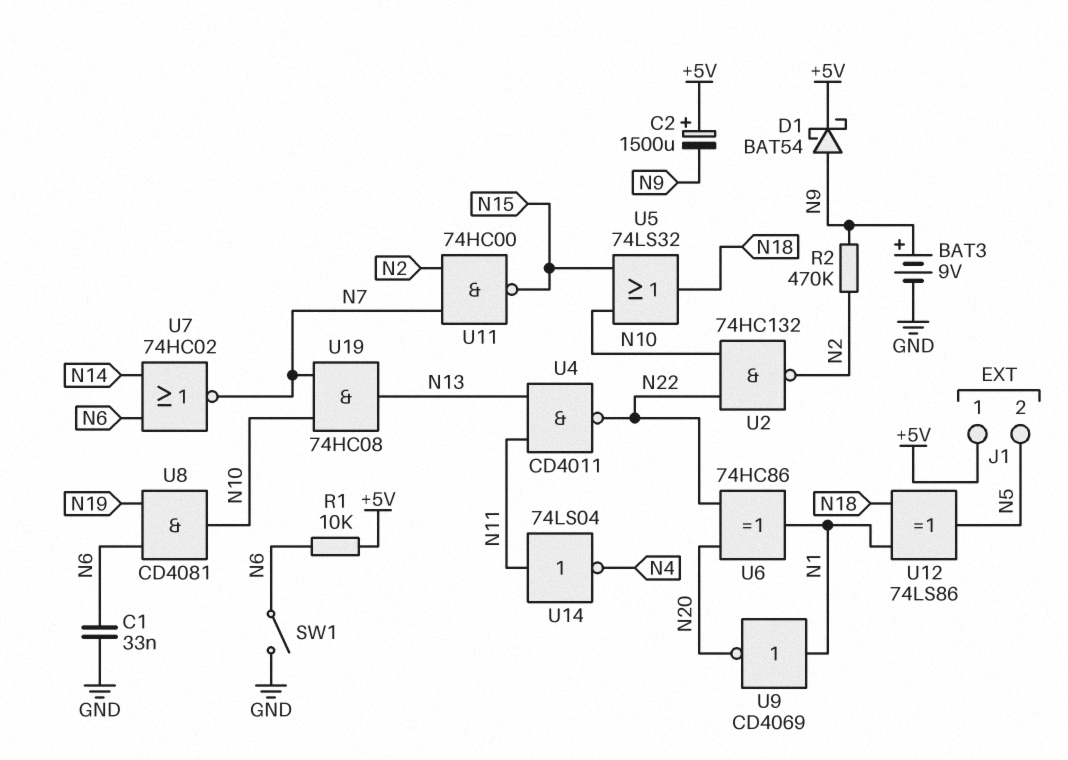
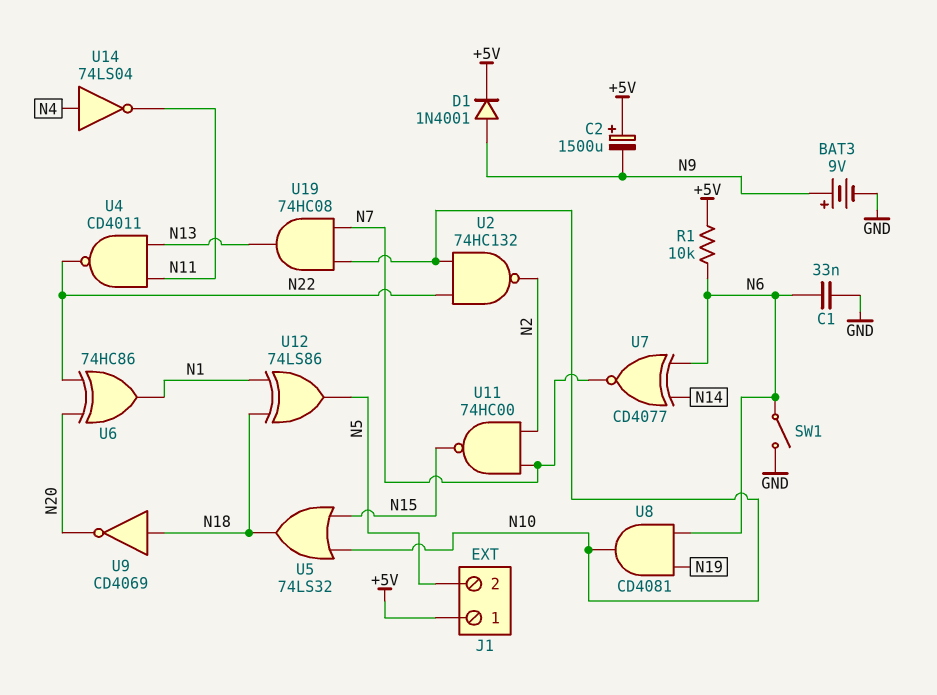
D1: schottky BAT54 (A N9, K +5V) -> diode 1N4001 (A N9, K +5V)
R2: 470k (N2, N9) -> none
U7: NOR 74HC02 (in N6, in N14, out N7) -> XNOR CD4077 (in N6, in N14, out N7)
U9: NOT CD4069 (in N1, out N20) -> NOT CD4069 (in N18, out N20)
U14: NOT 74LS04 (in N11, out N4) -> NOT 74LS04 (in N4, out N11)

